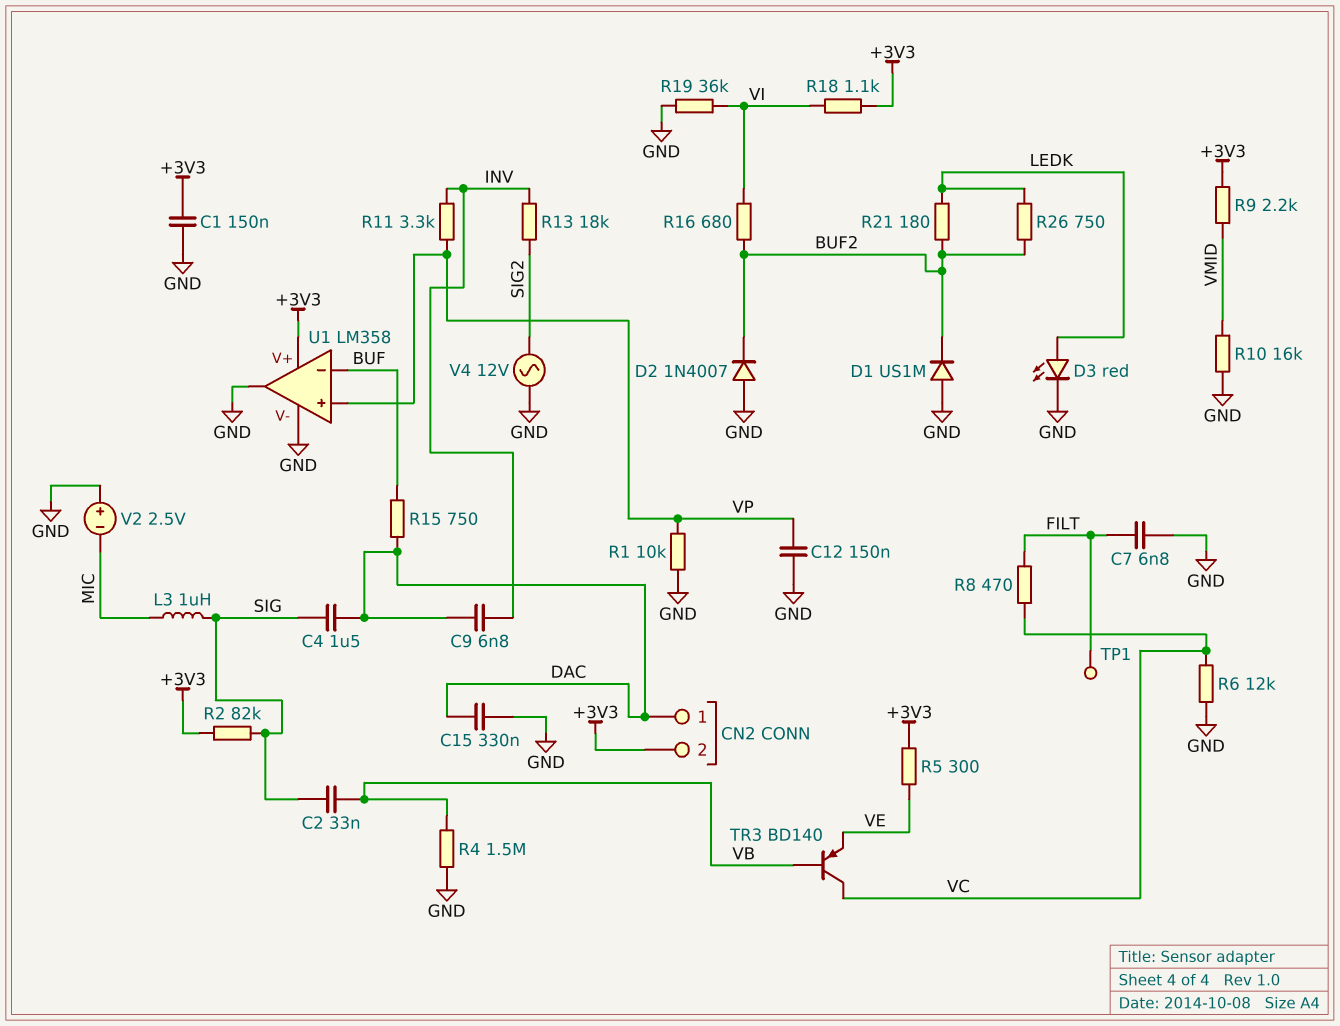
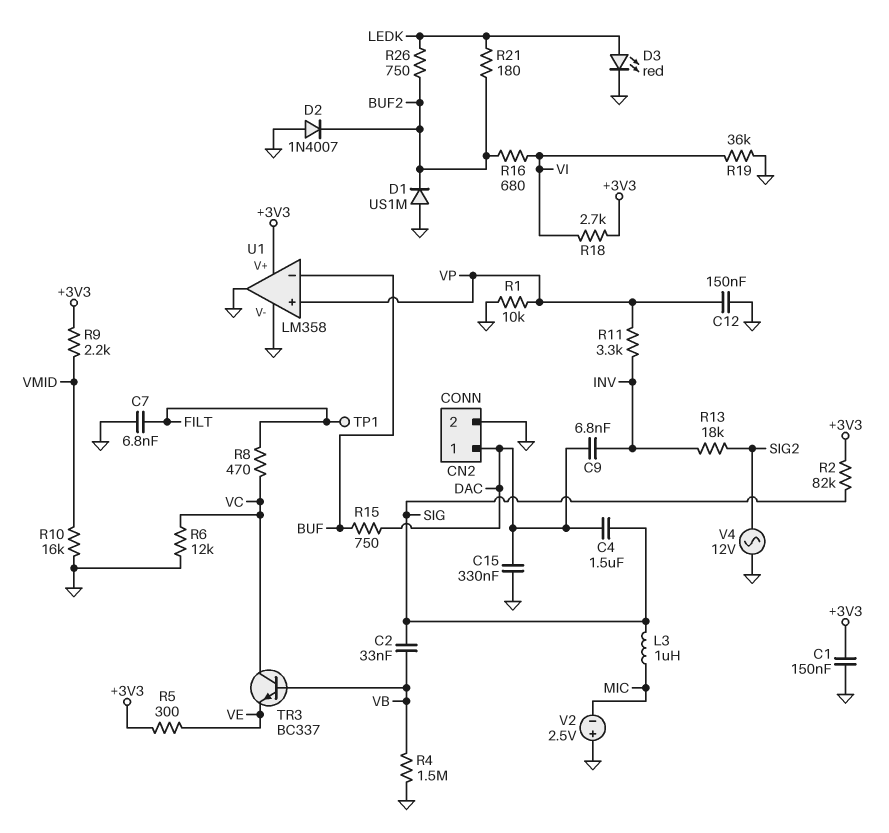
CN2 pin 2: +3V3 -> GND
R18: 1.1k (+3V3, VI) -> 2.7k (+3V3, VI)
TR3: PNP BD140 (B VB, C VC, E VE) -> NPN BC337 (B VB, C VC, E VE)

